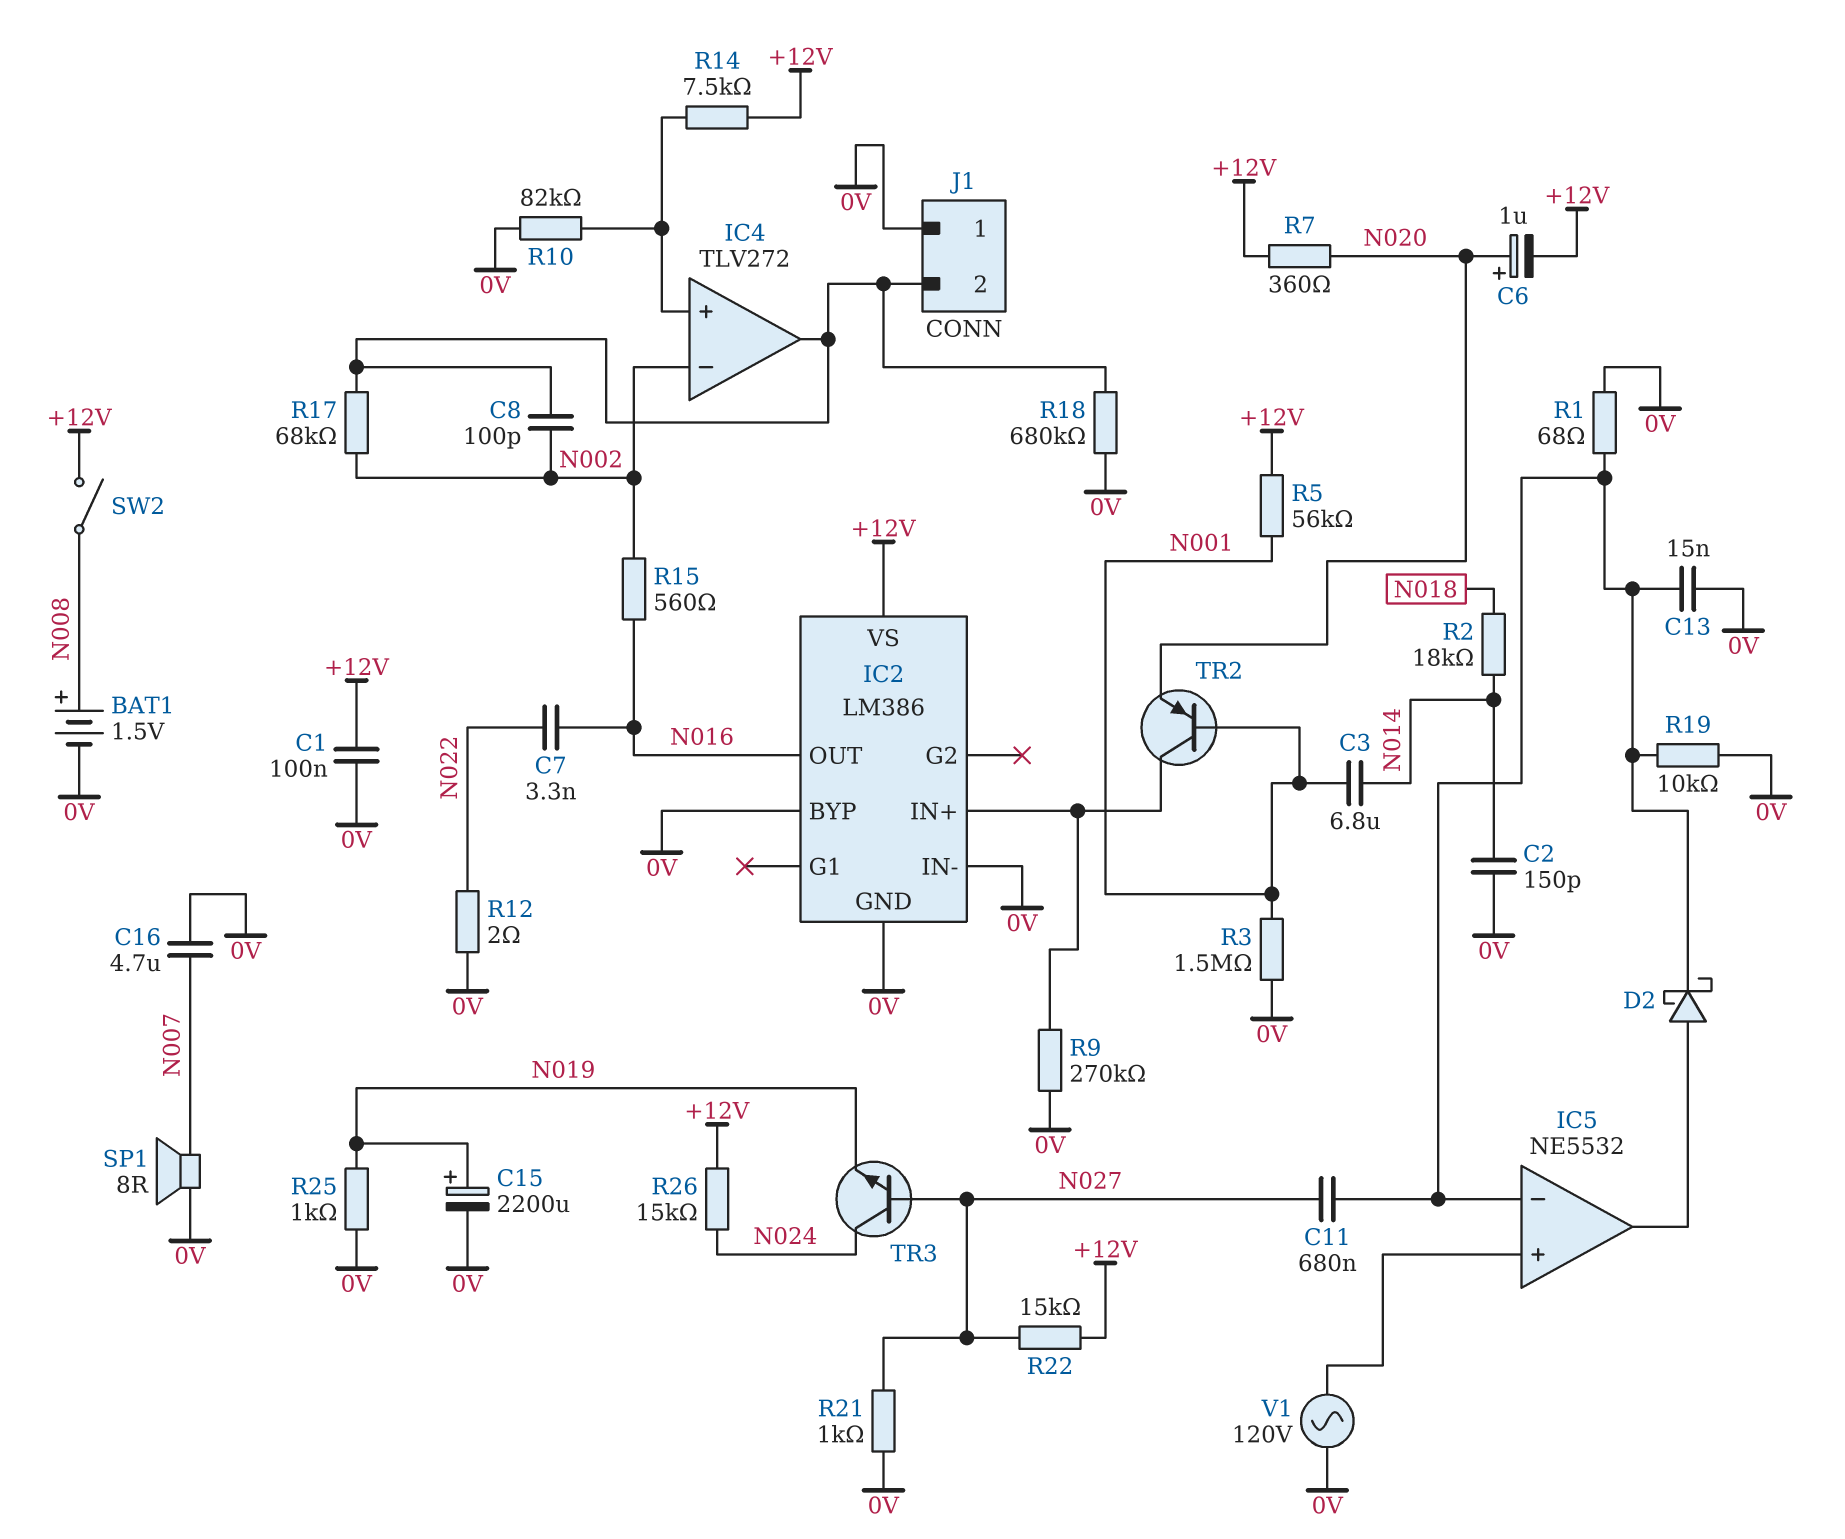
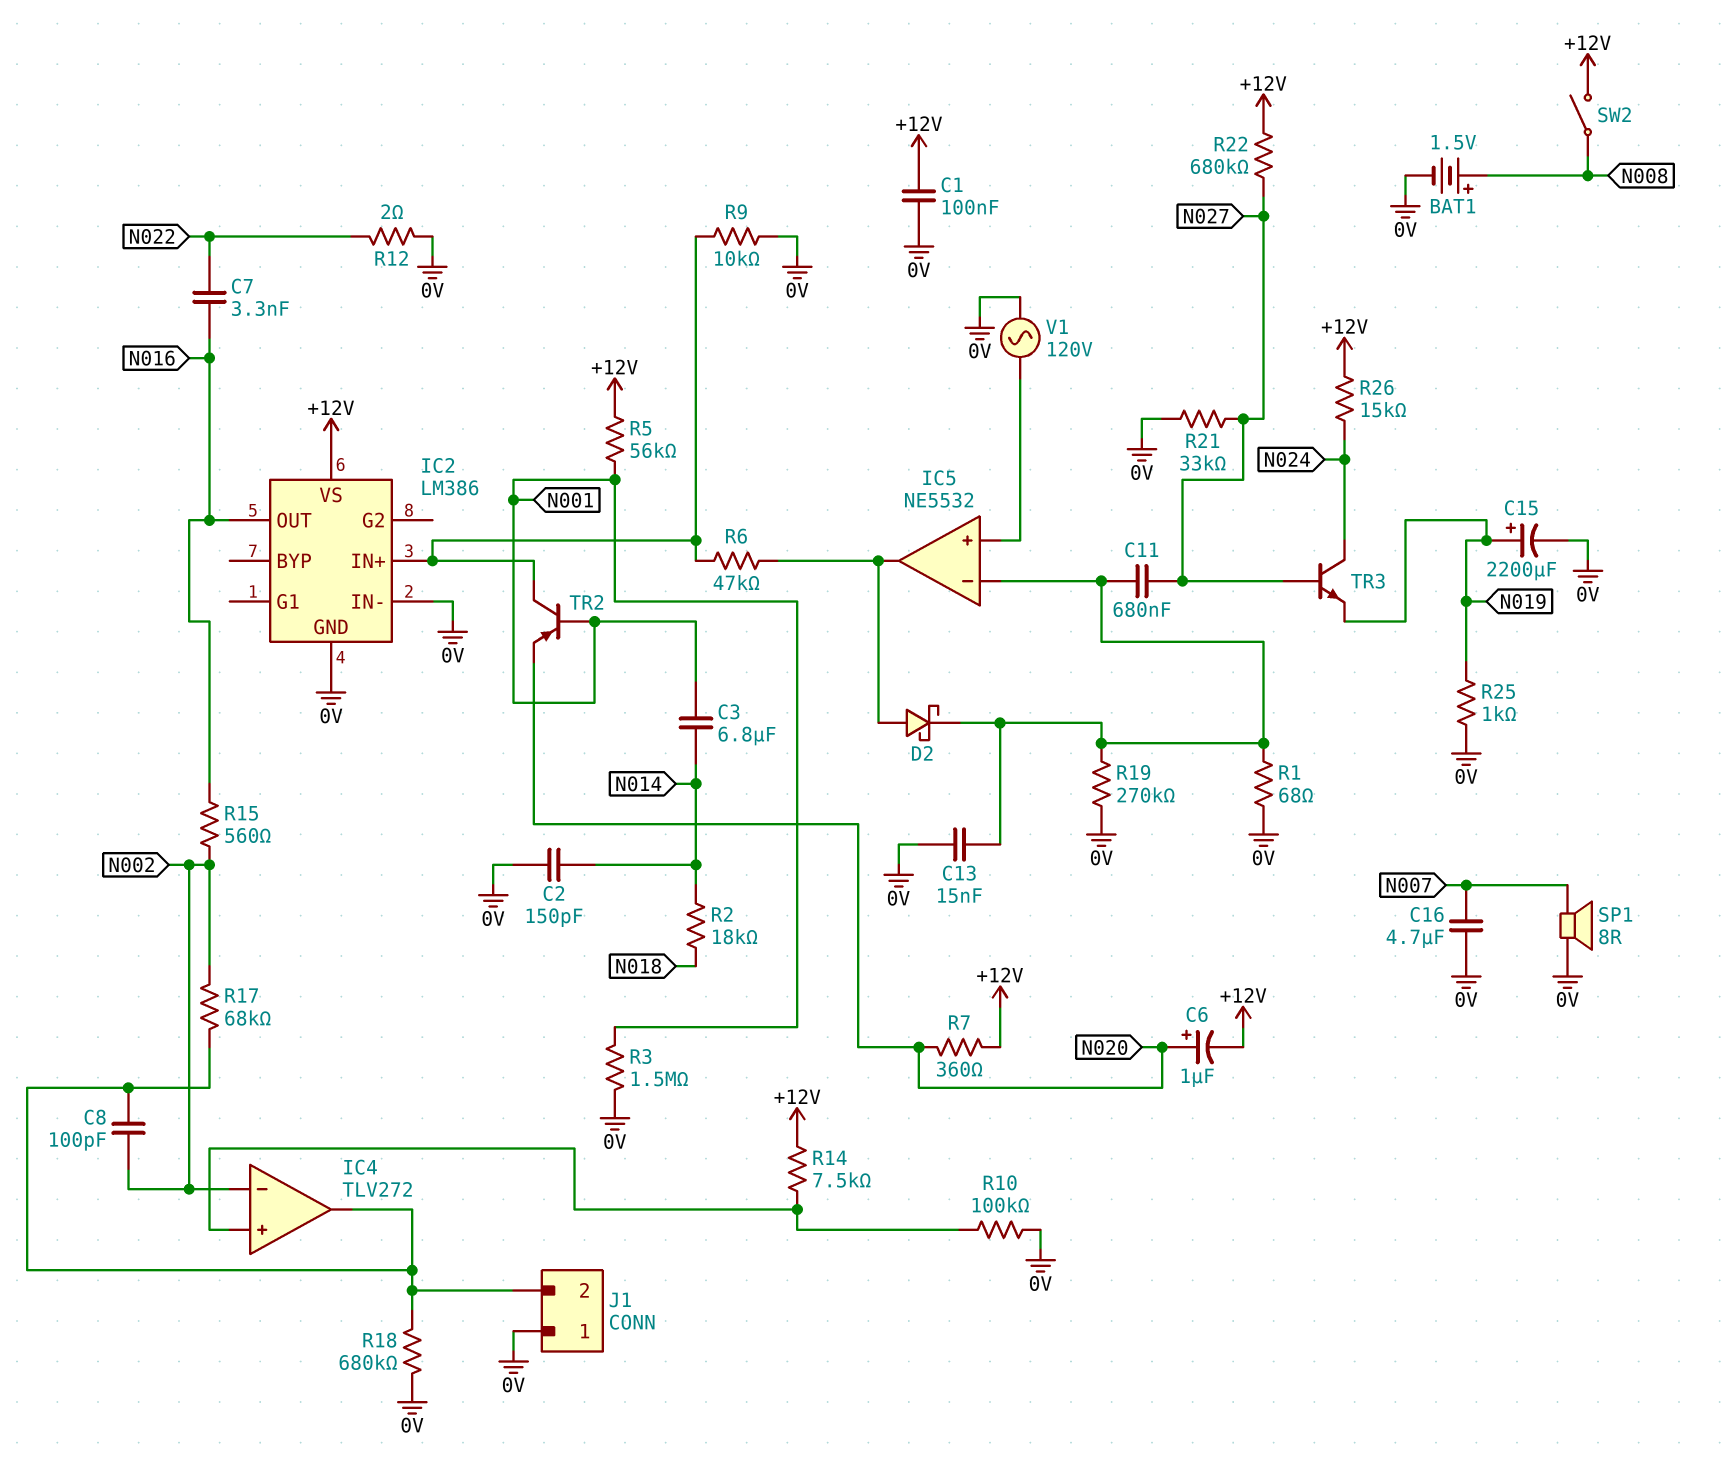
IC2 pin BYP: 0V -> none
R6: none -> 47k (IC2/IN+, IC5/out)
R9: 270k (0V, IC2/IN+) -> 10k (0V, IC2/IN+)
R10: 82k (0V, IC4/in+) -> 100k (0V, IC4/in+)
R19: 10k (0V, IC5/in-) -> 270k (0V, IC5/in-)
R21: 1k (0V, N027) -> 33k (0V, N027)
R22: 15k (+12V, N027) -> 680k (+12V, N027)

